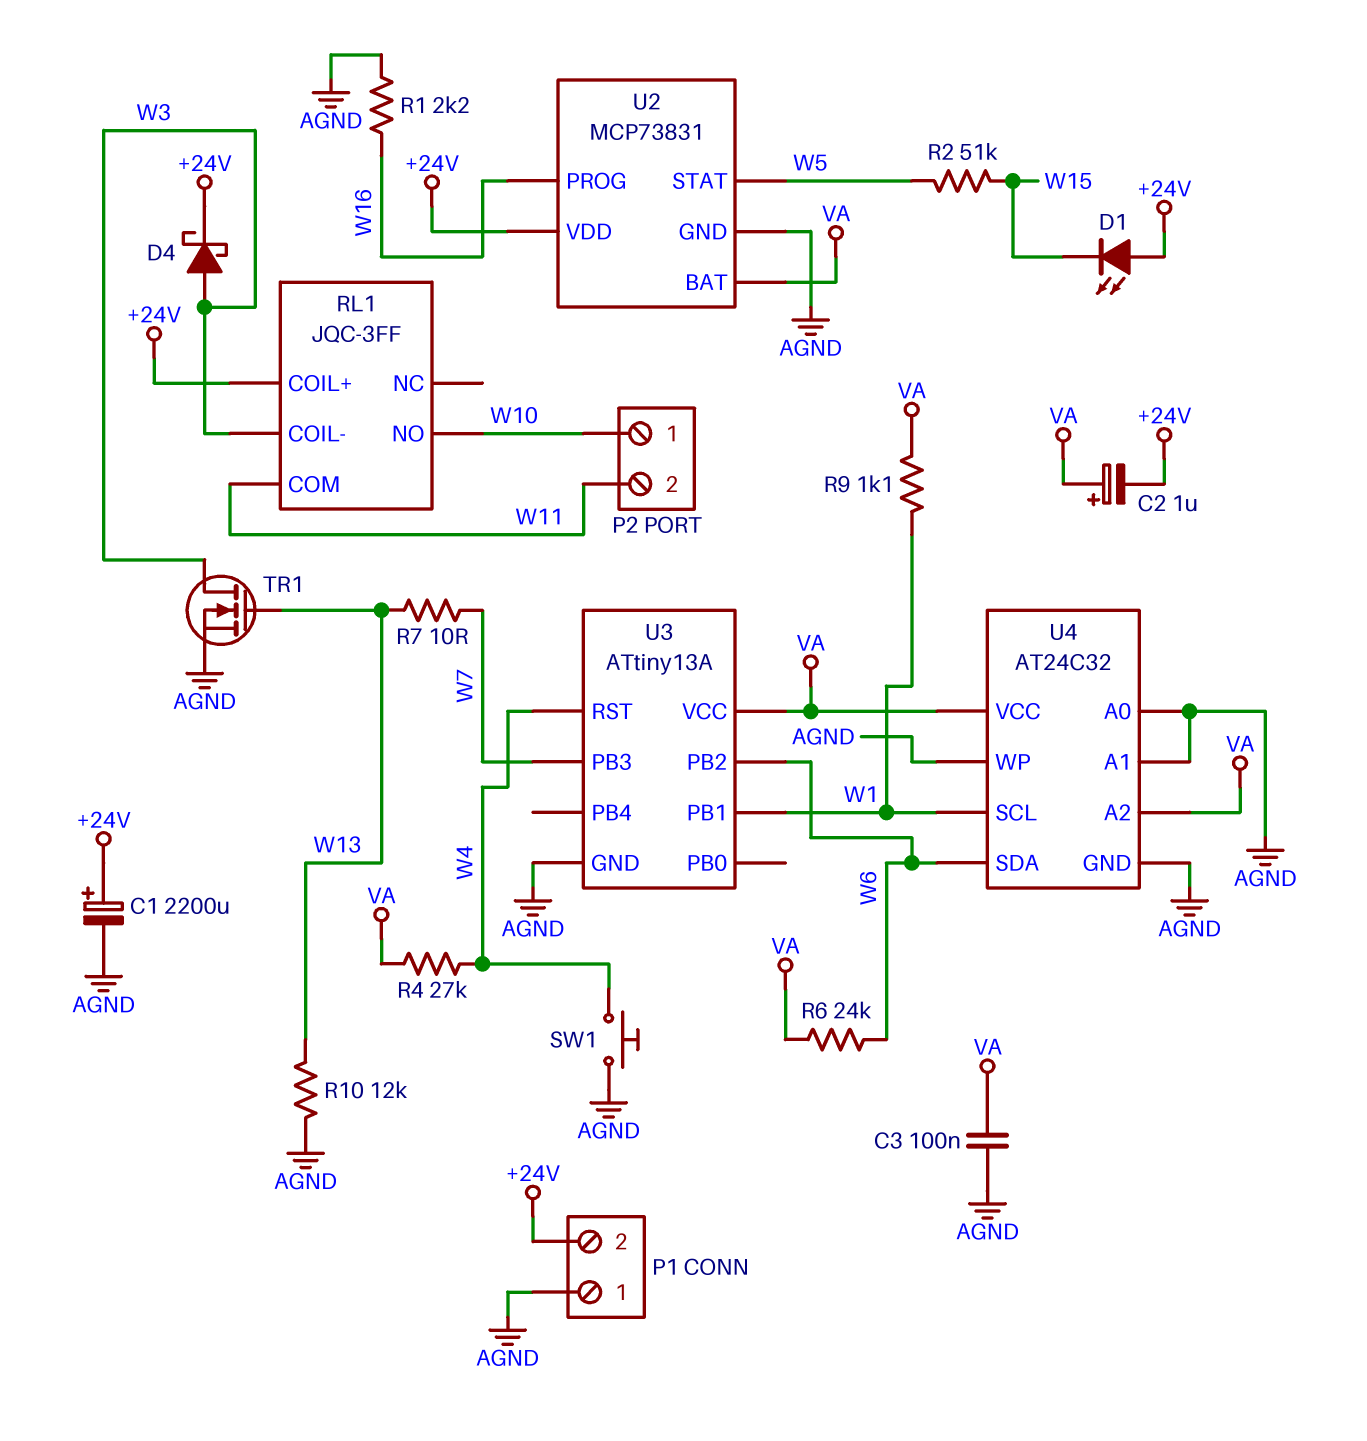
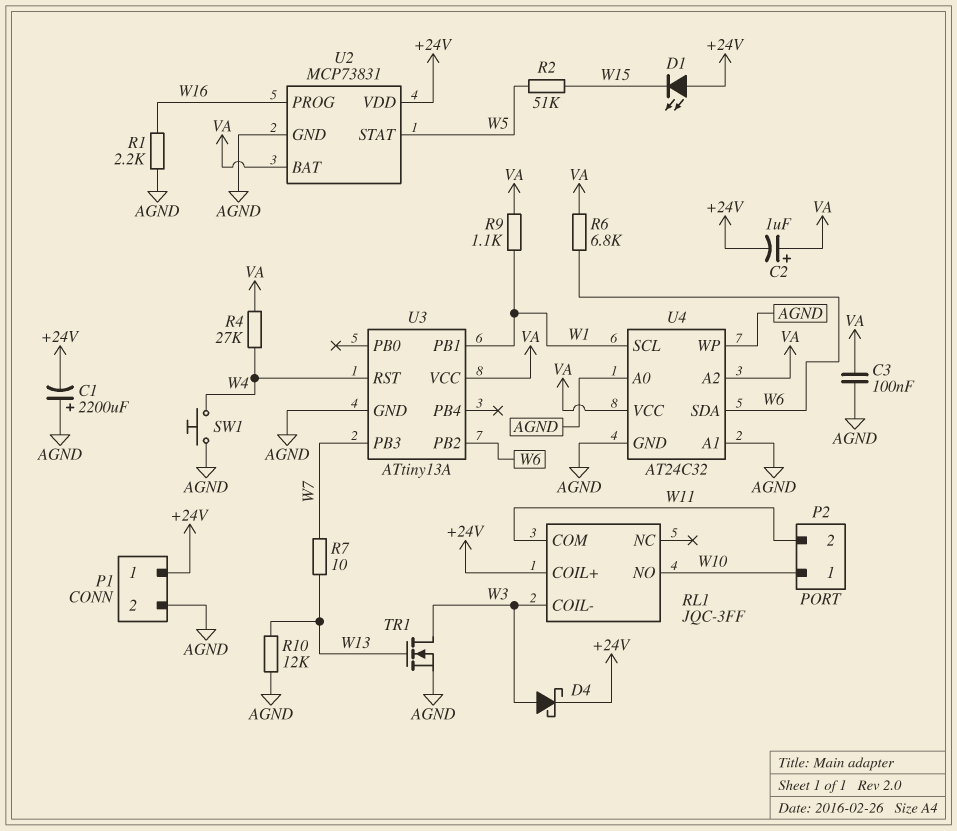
C1: 2200uF (plus +24V, minus AGND) -> 2200uF (plus AGND, minus +24V)
P1 pin 1: AGND -> +24V
P1 pin 2: +24V -> AGND
R6: 24k (VA, W6) -> 6.8k (VA, W6)

